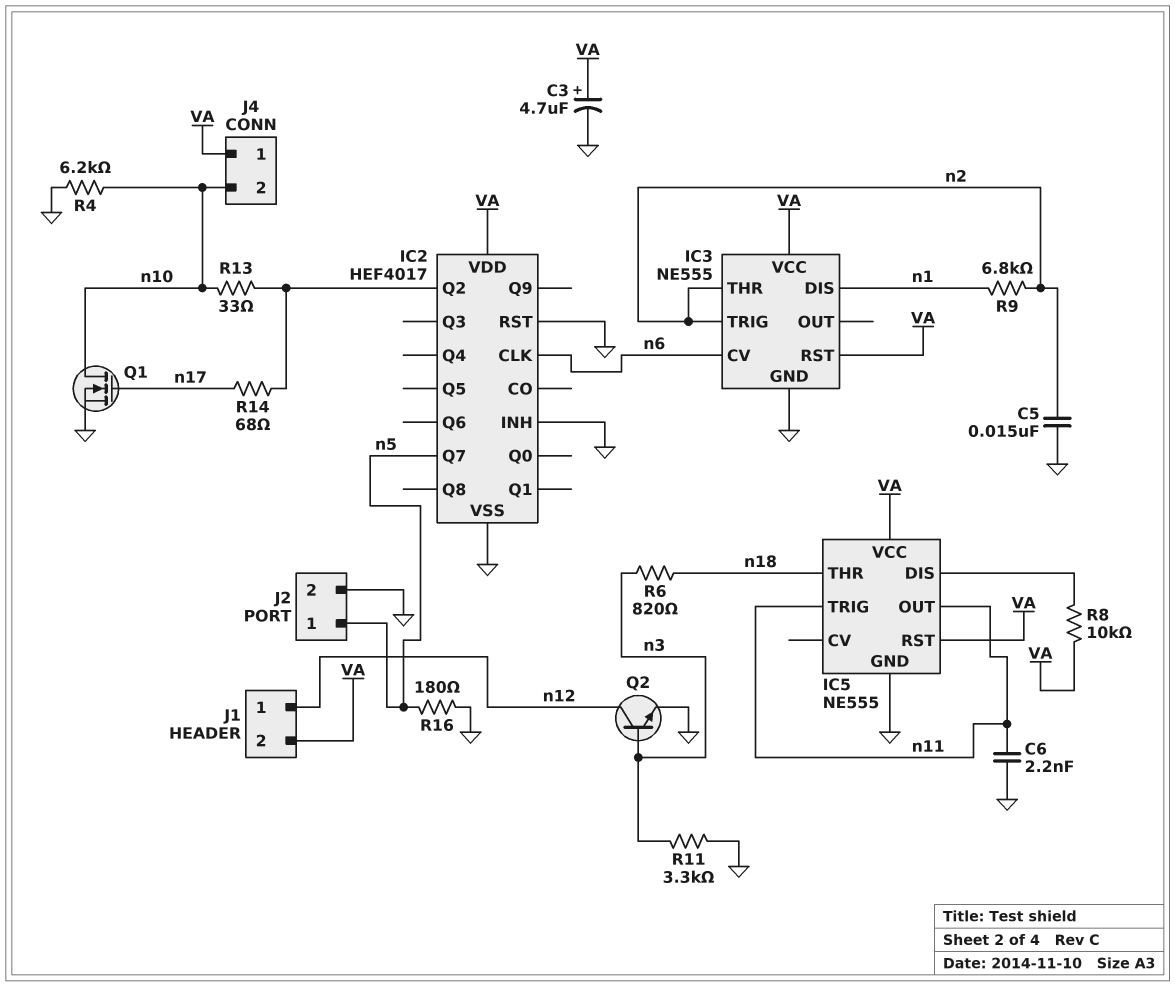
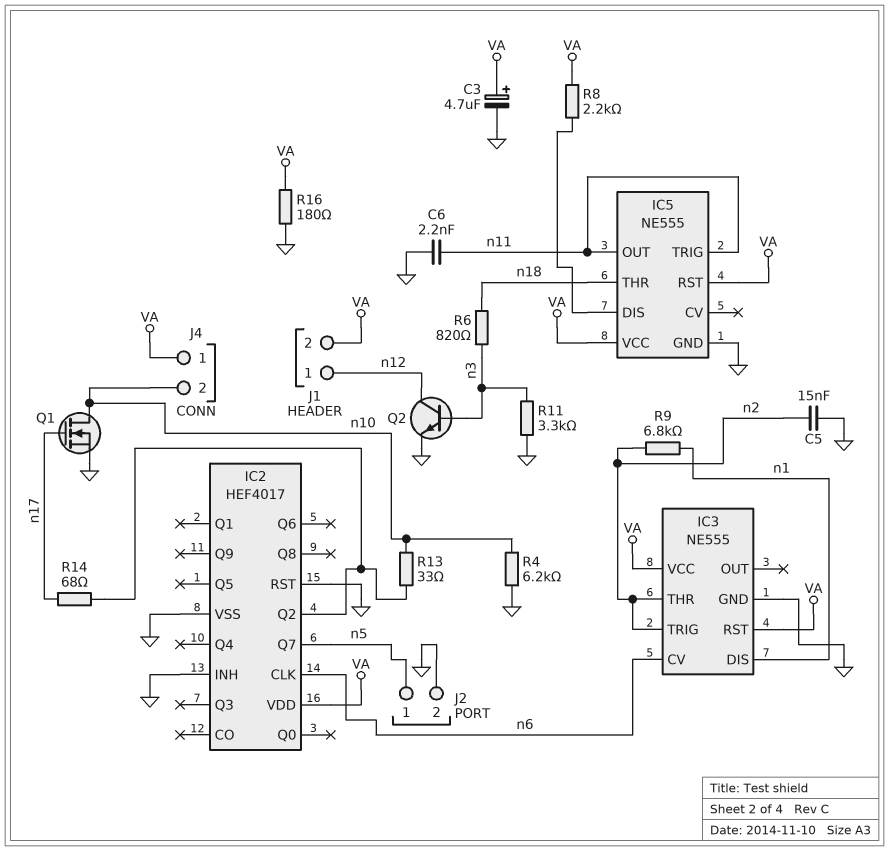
R8: 10k (IC5/DIS, VA) -> 2.2k (IC5/DIS, VA)
R16: 180 (GND, n5) -> 180 (GND, VA)

